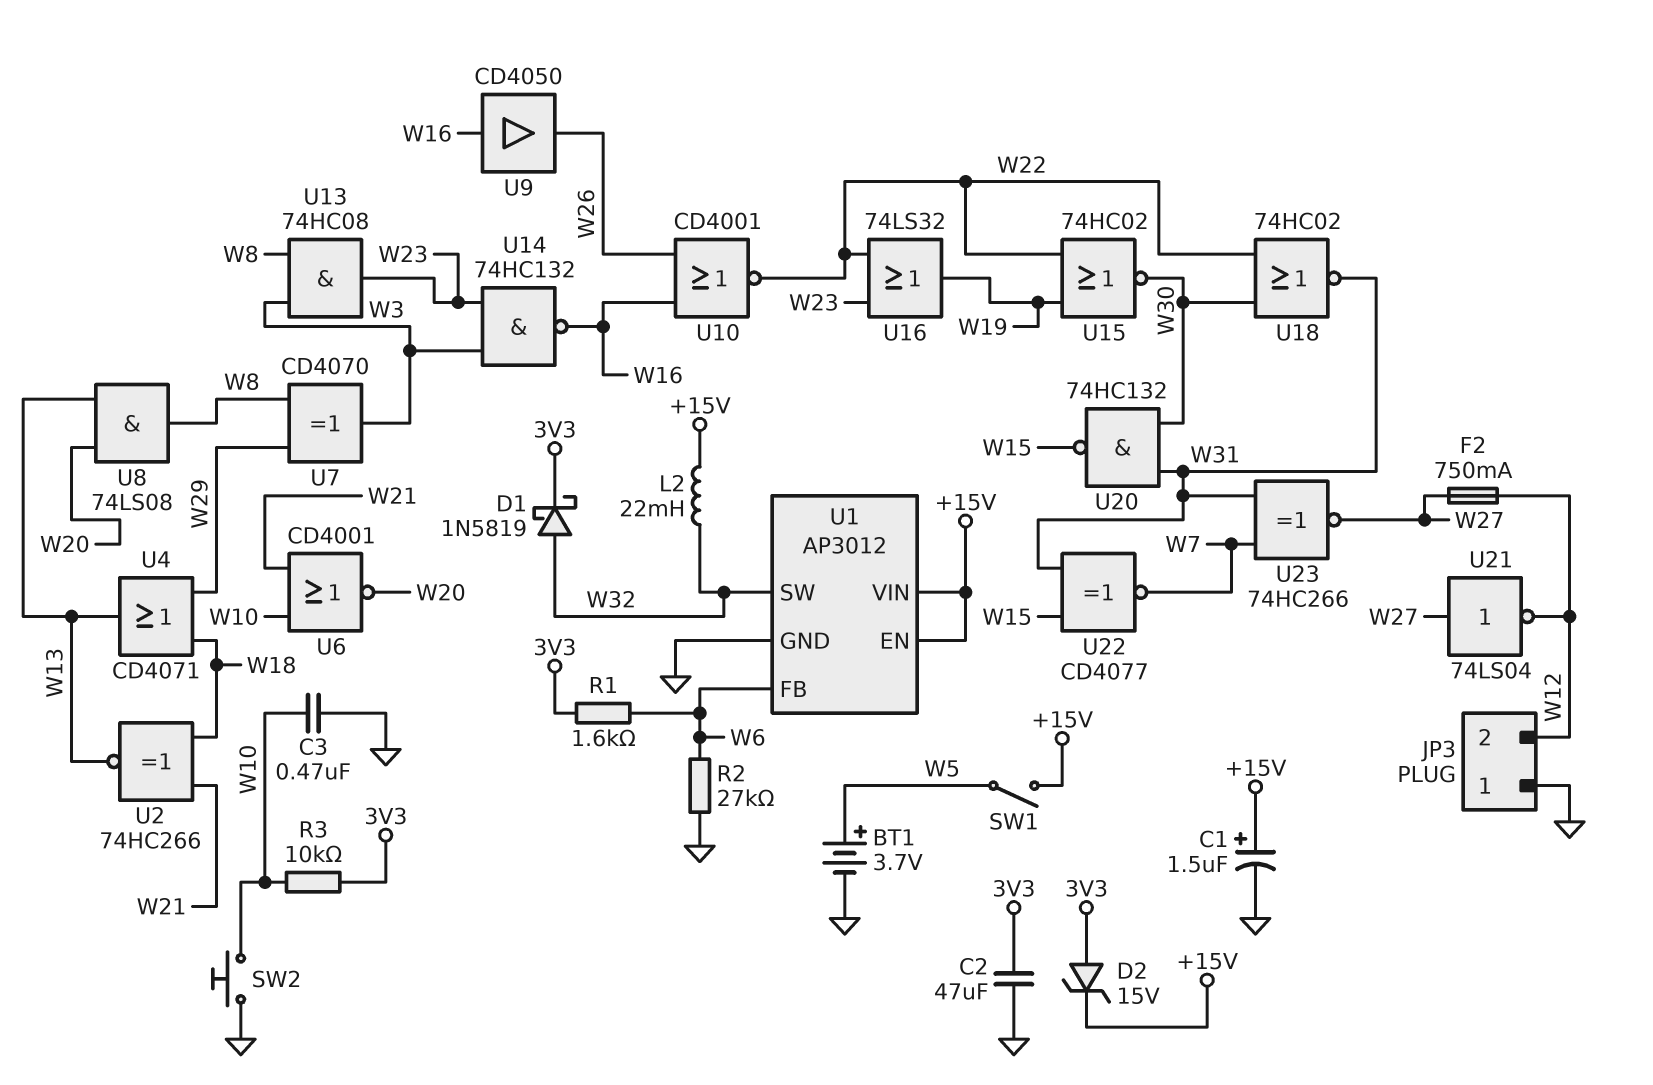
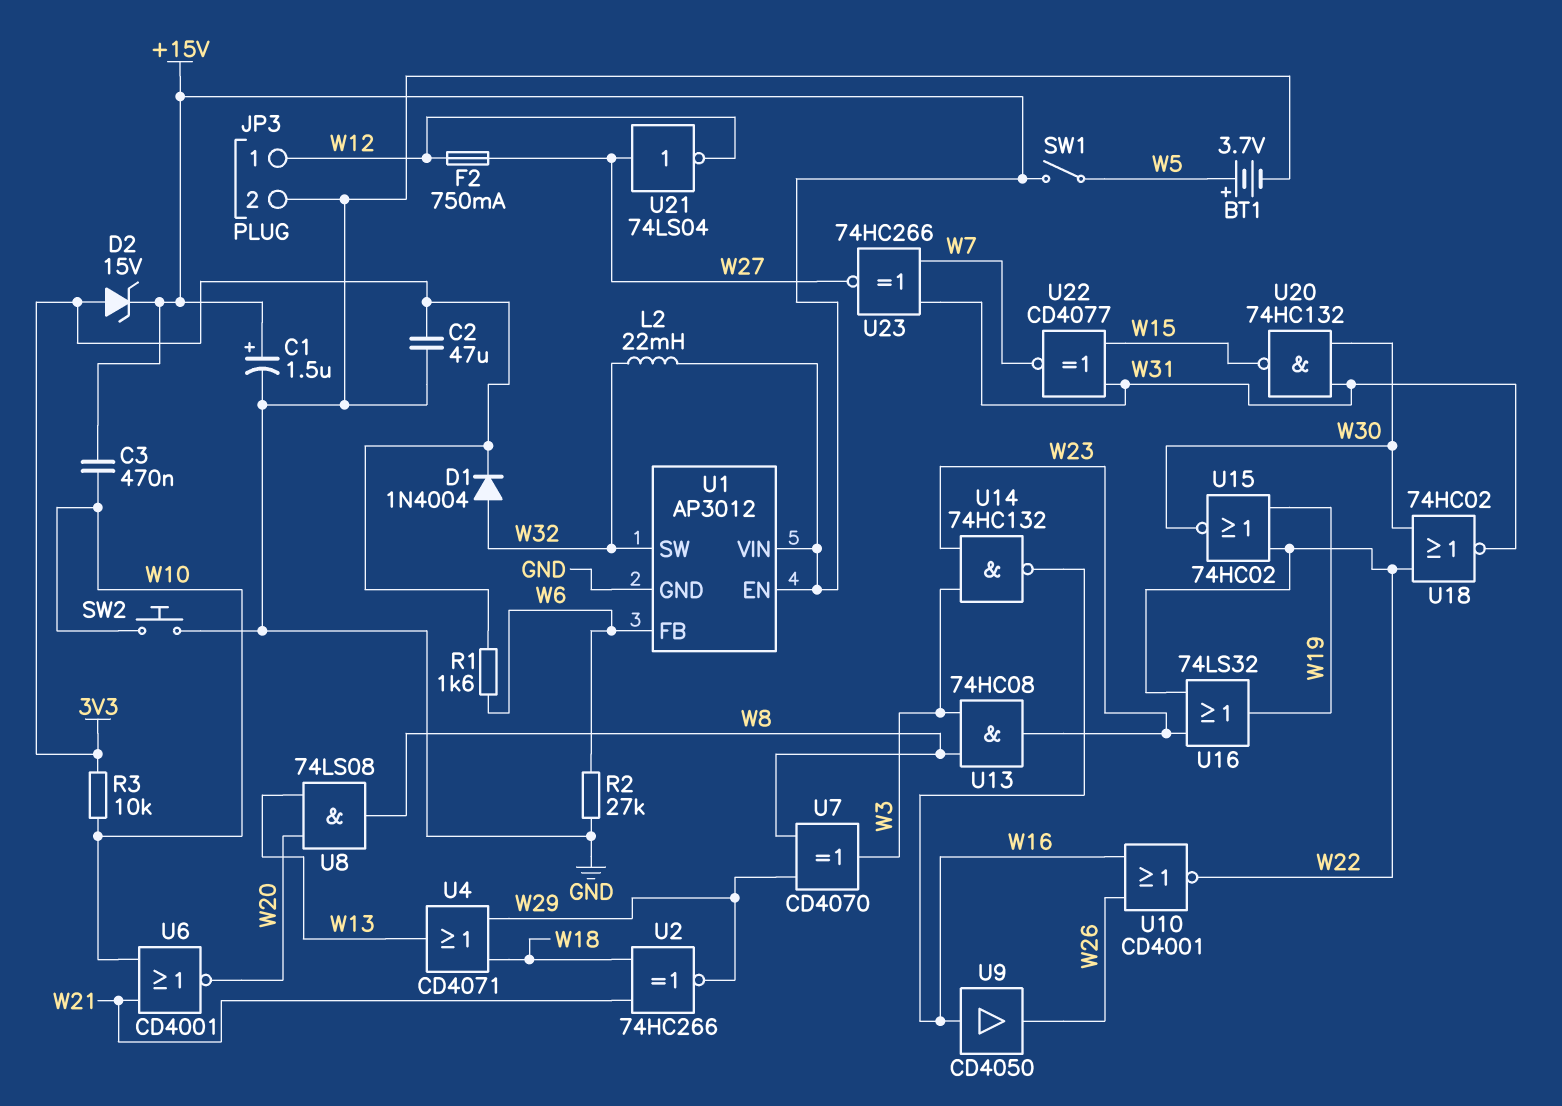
C3: 470nF (GND, W10) -> 470nF (+15V, W10)
D1: schottky 1N5819 (A W32, K 3V3) -> diode 1N4004 (A W32, K 3V3)
JP3 pin 1: GND -> W12
JP3 pin 2: W12 -> GND
U2: XNOR 74HC266 (in W18, in W21, out W13) -> XNOR 74HC266 (in W18, in W21, out W29)

